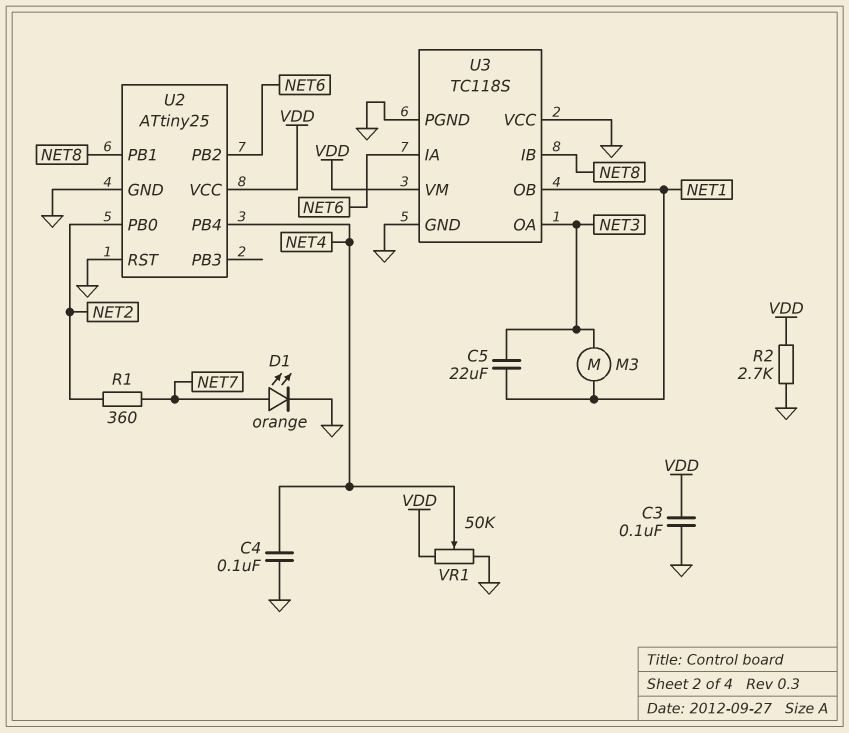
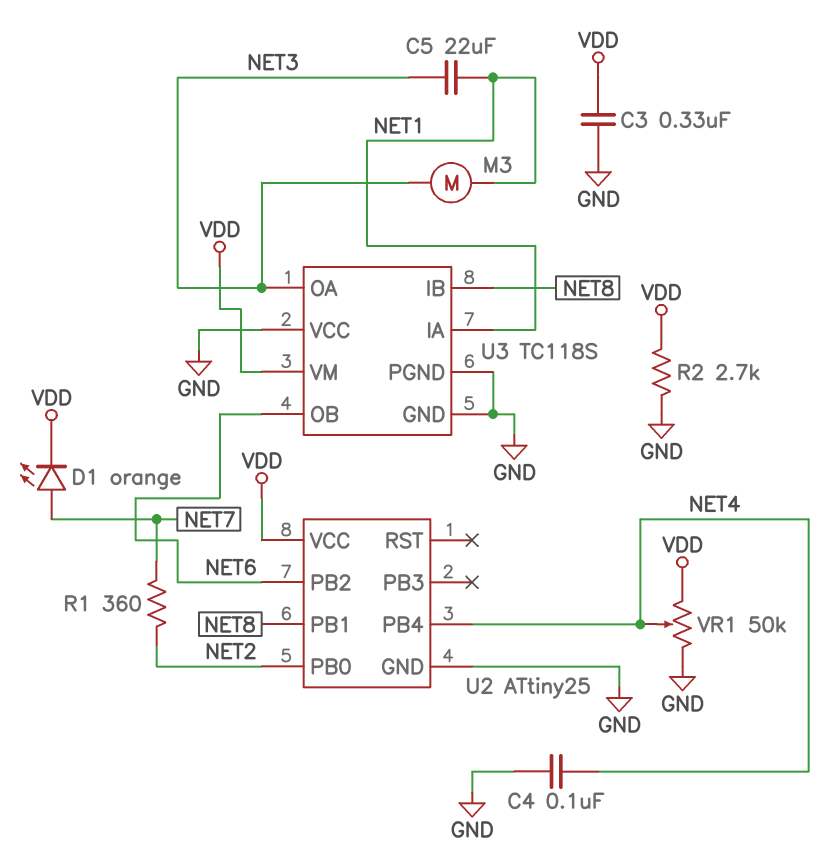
C3: 100nF (GND, VDD) -> 330nF (GND, VDD)
D1: LED orange (A NET7, K GND) -> LED orange (A NET7, K VDD)
U2 pin RST: GND -> none
U3 pin IA: NET6 -> NET1
U3 pin OB: NET1 -> NET6

